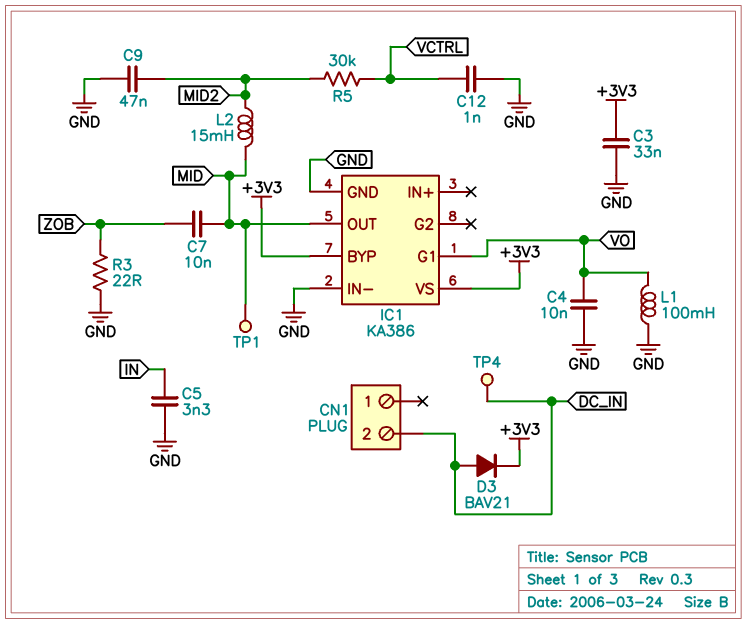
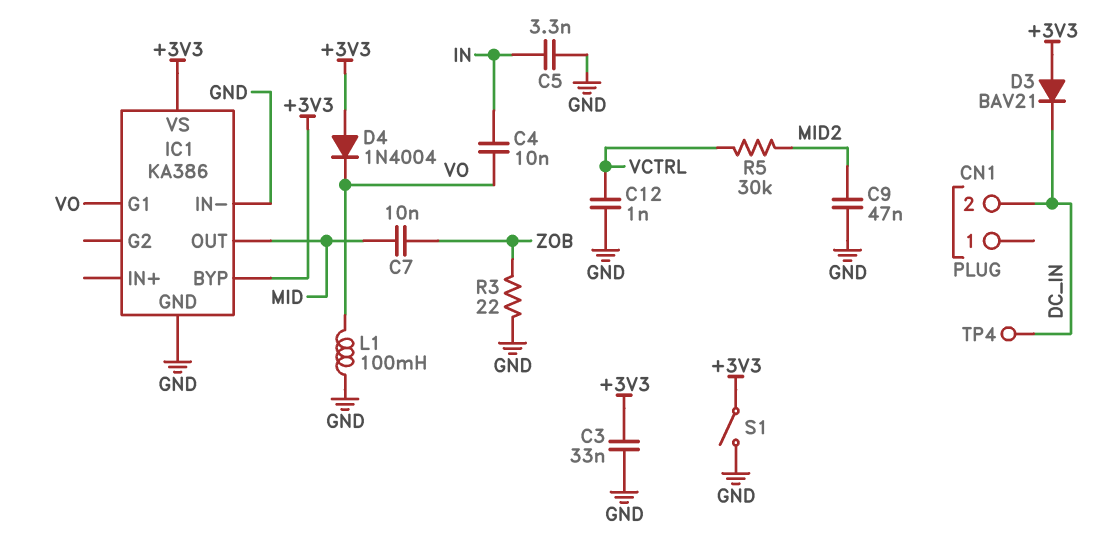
C4: 10nF (GND, VO) -> 10nF (IN, VO)
D3: diode BAV21 (A DC_IN, K +3V3) -> diode BAV21 (A +3V3, K DC_IN)
D4: none -> diode 1N4004 (A +3V3, K VO)
L2: 15mH (MID, MID2) -> none
S1: none -> switch (+3V3, GND)
TP1: test point (MID) -> none

